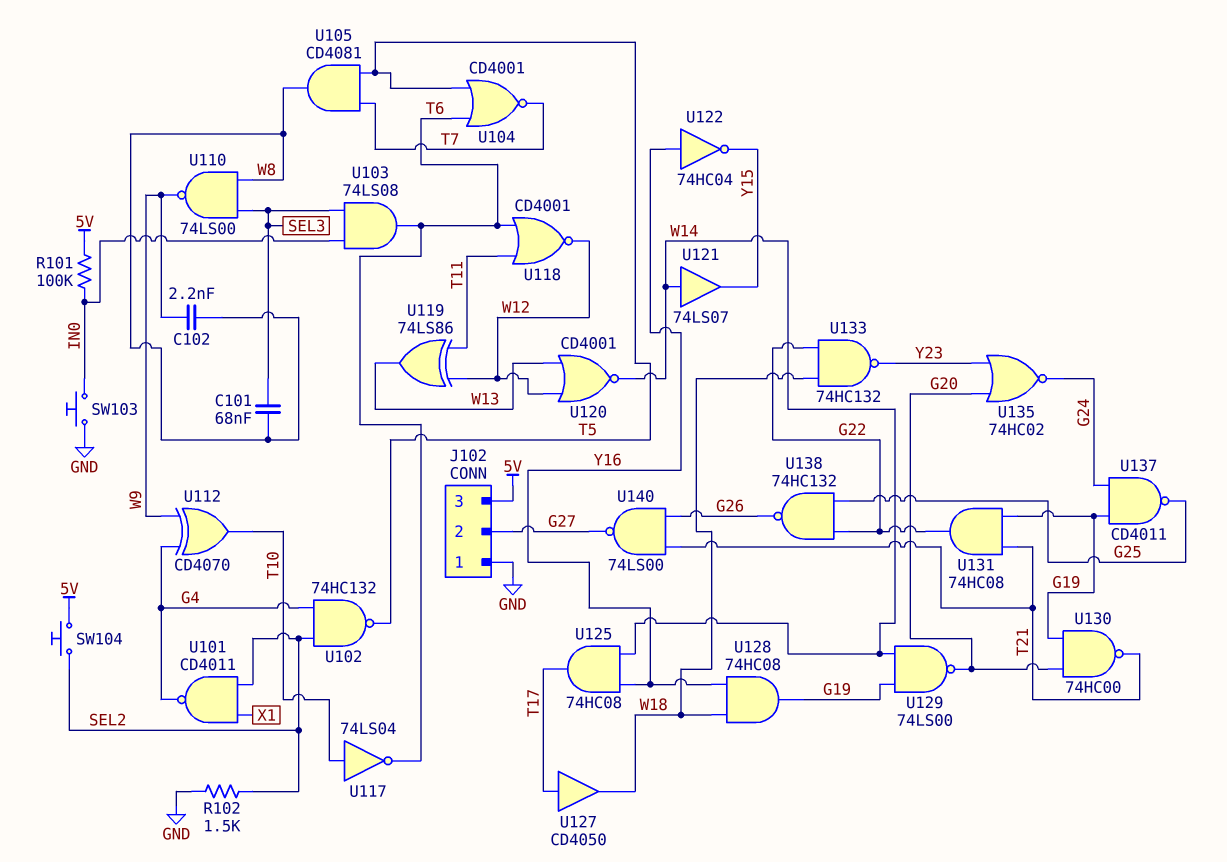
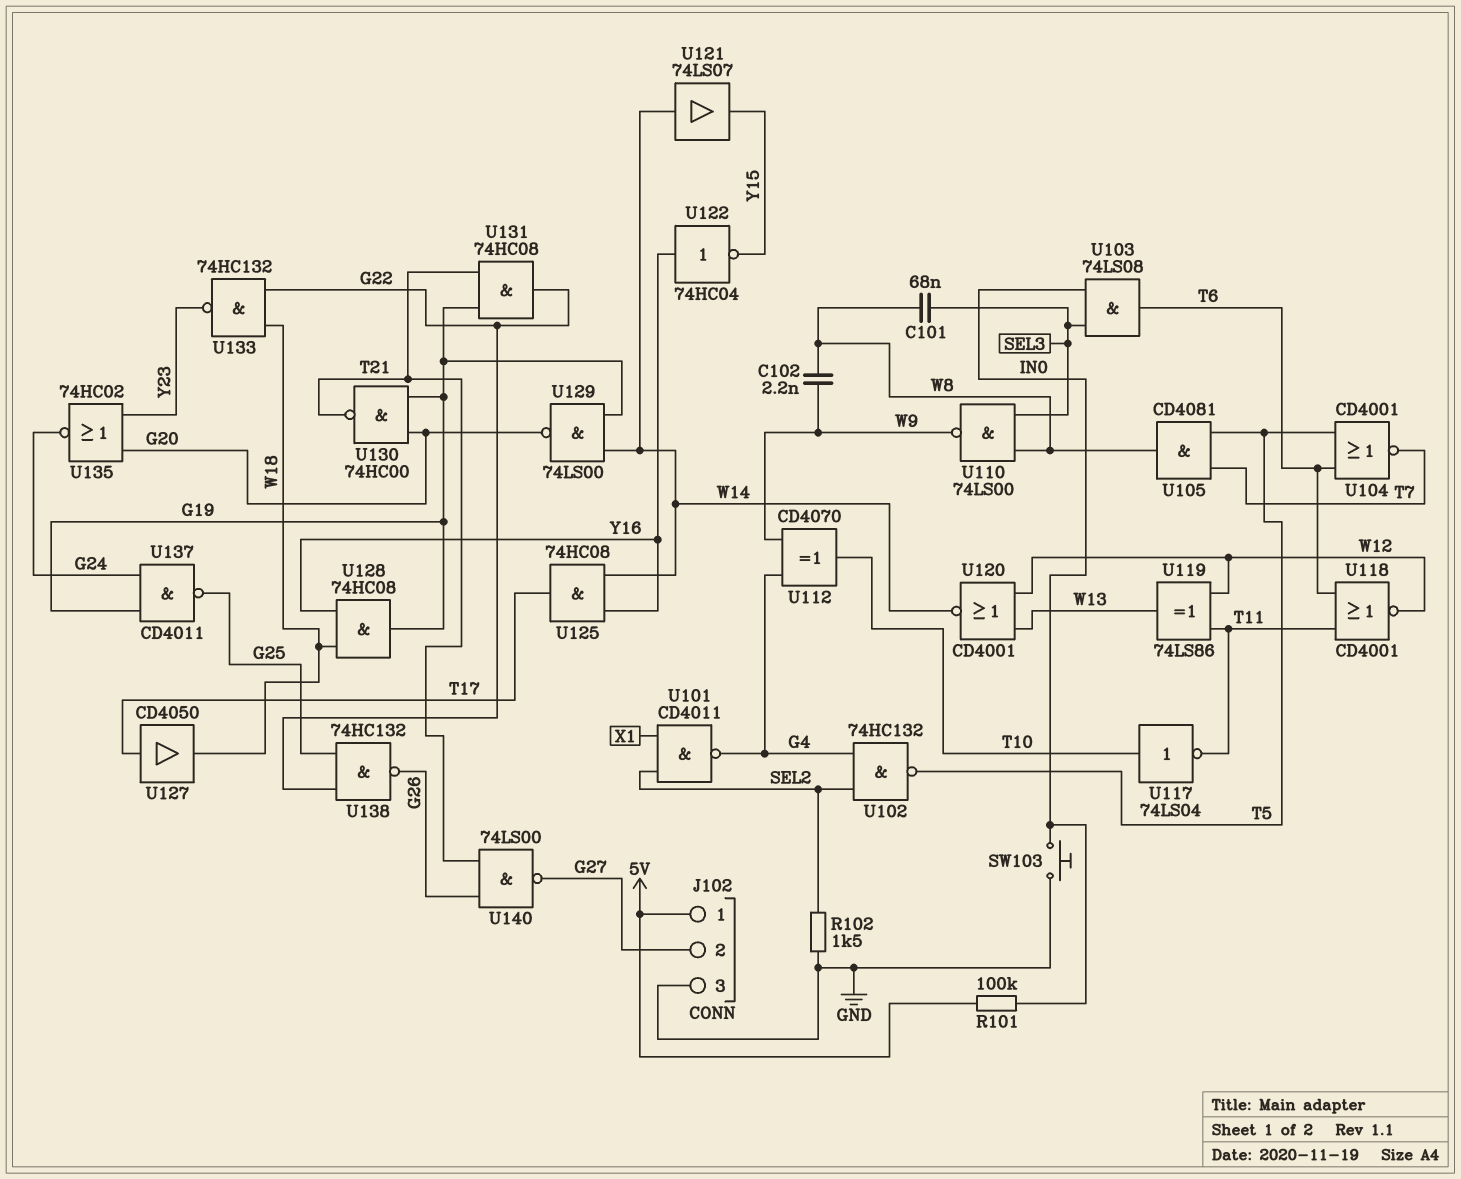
J102 pin 1: GND -> 5V
J102 pin 3: 5V -> GND
SW104: button (5V, SEL2) -> none
U117: NOT 74LS04 (in T10, out T6) -> NOT 74LS04 (in T10, out T11)

